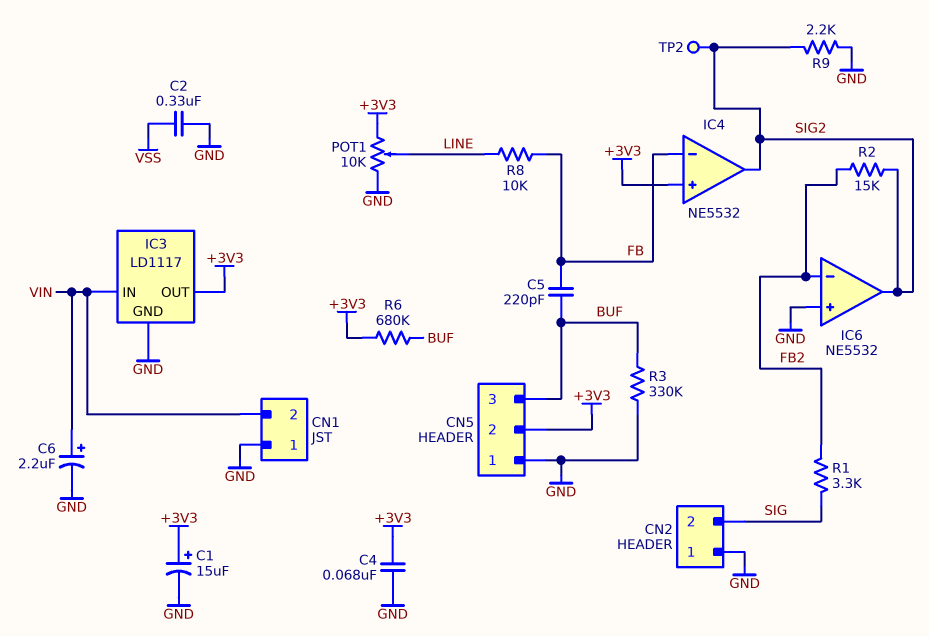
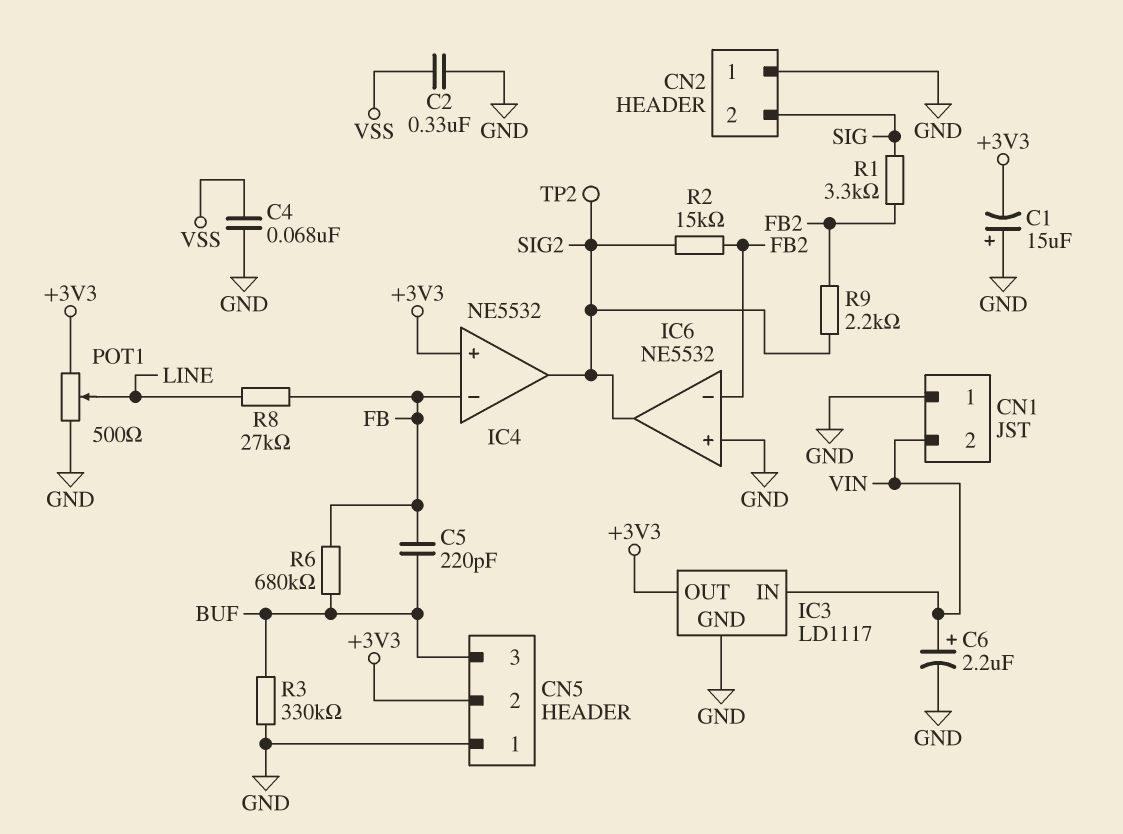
C1: 15uF (plus +3V3, minus GND) -> 15uF (plus GND, minus +3V3)
C4: 68nF (+3V3, GND) -> 68nF (GND, VSS)
POT1: 10k (+3V3, GND, wiper LINE) -> 500 (+3V3, GND, wiper LINE)
R6: 680k (+3V3, BUF) -> 680k (BUF, FB)
R8: 10k (FB, LINE) -> 27k (FB, LINE)
R9: 2.2k (GND, SIG2) -> 2.2k (FB2, SIG2)

